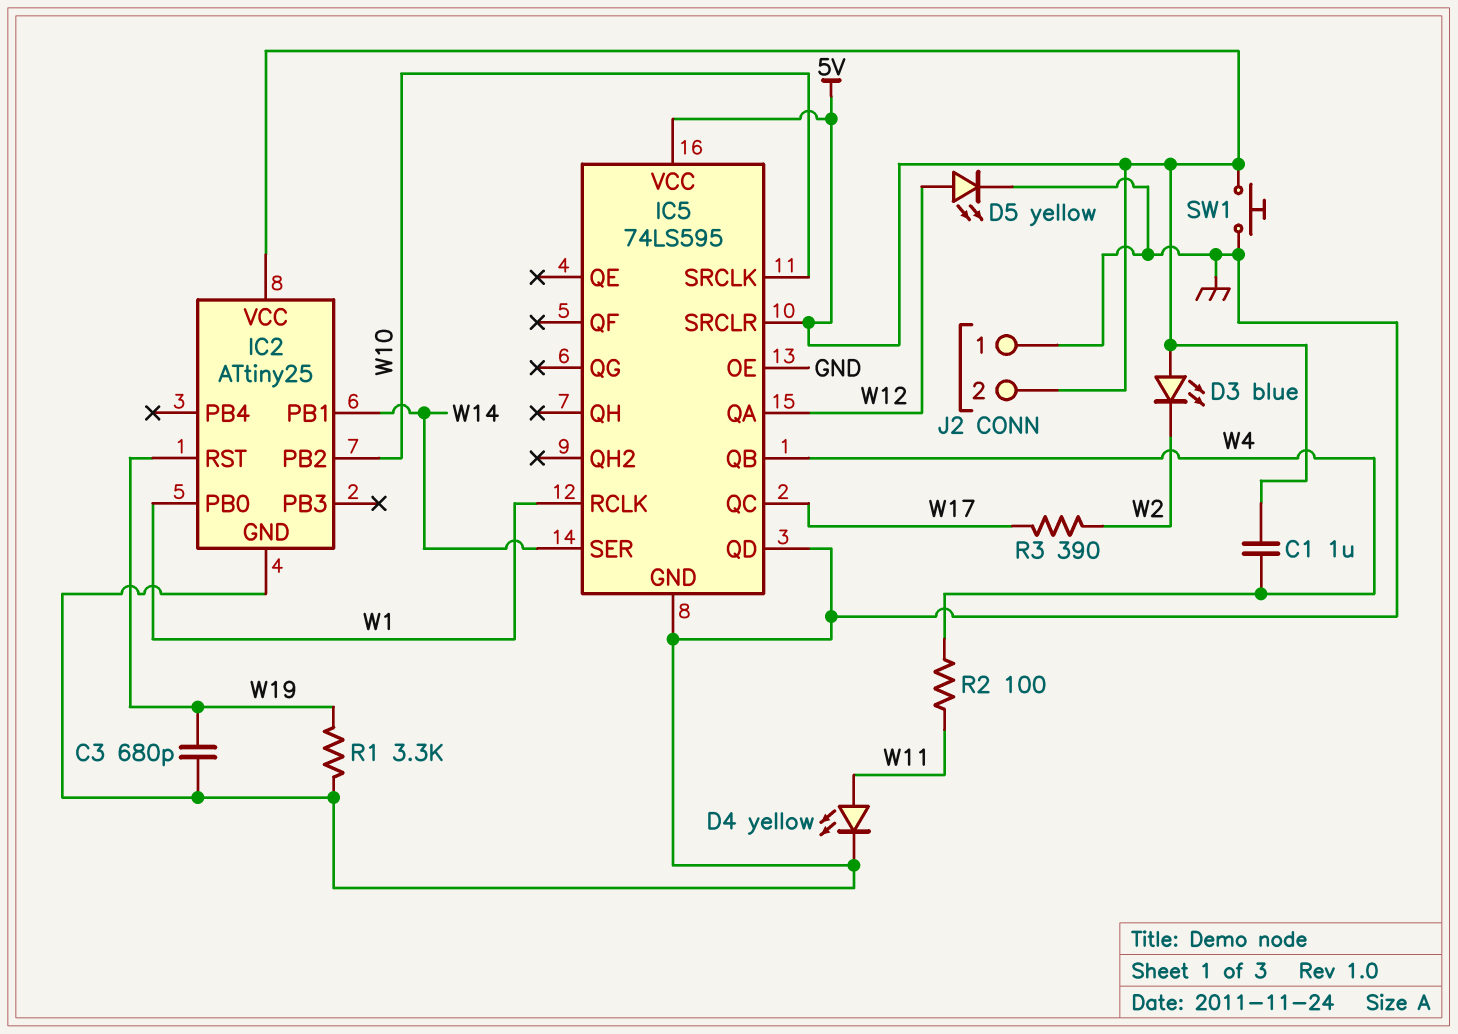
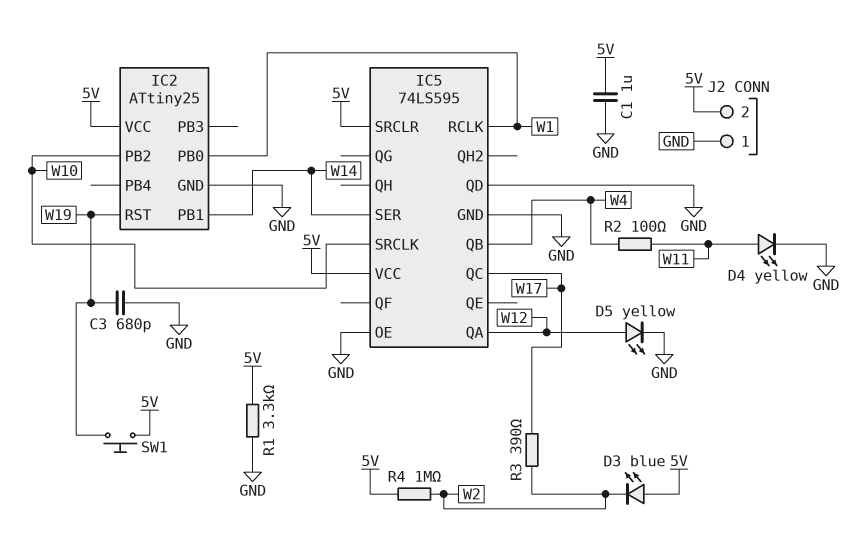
C1: 1uF (5V, W4) -> 1uF (5V, GND)
R1: 3.3k (GND, W19) -> 3.3k (5V, GND)
R4: none -> 1M (5V, W2)
SW1: button (5V, GND) -> button (5V, W19)

